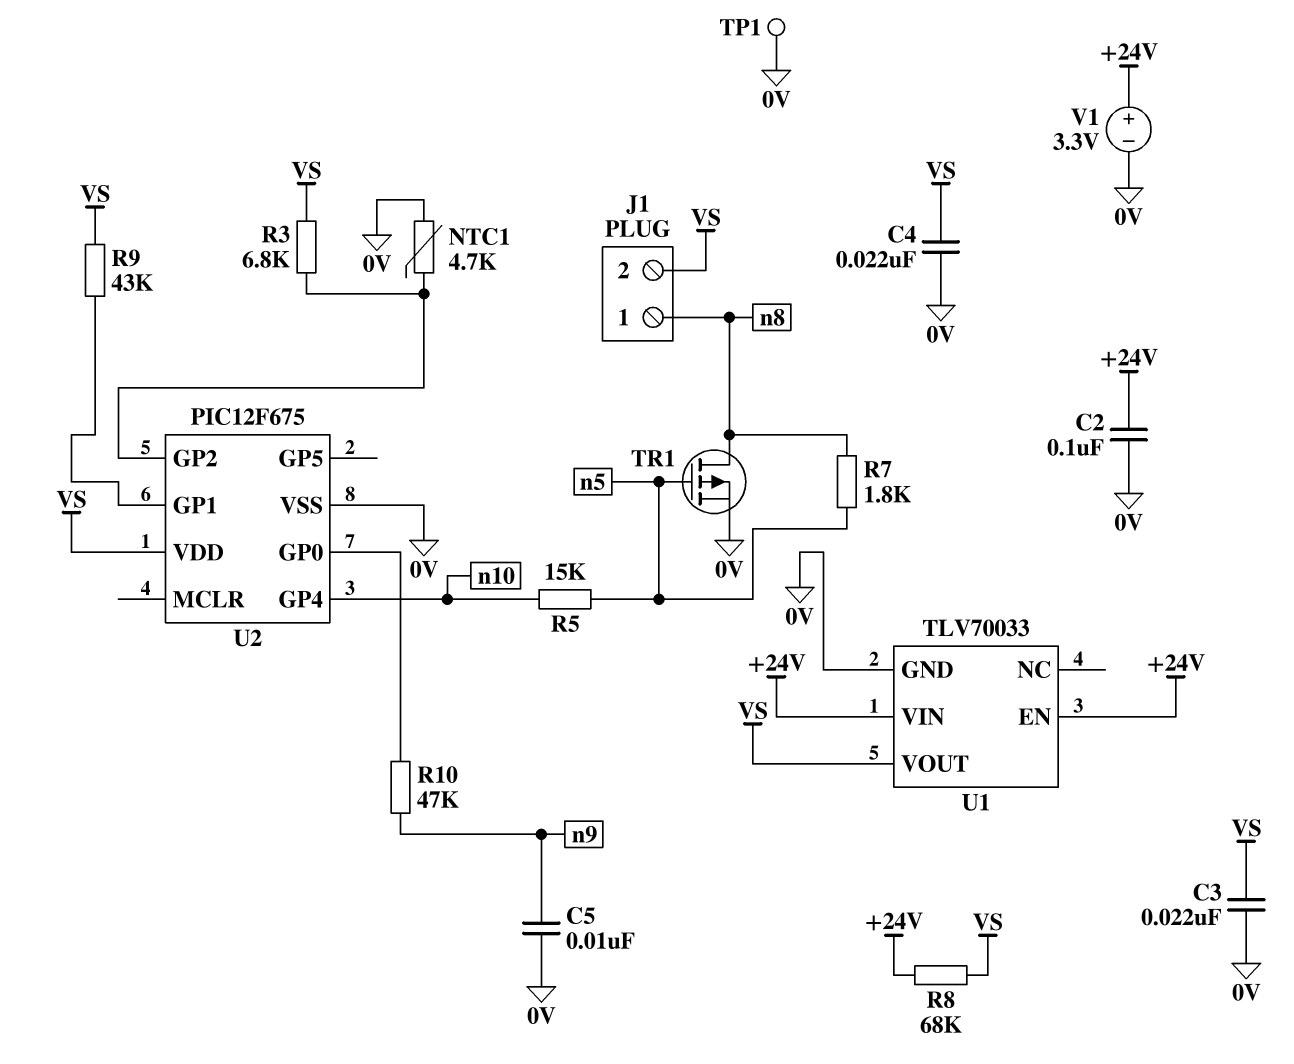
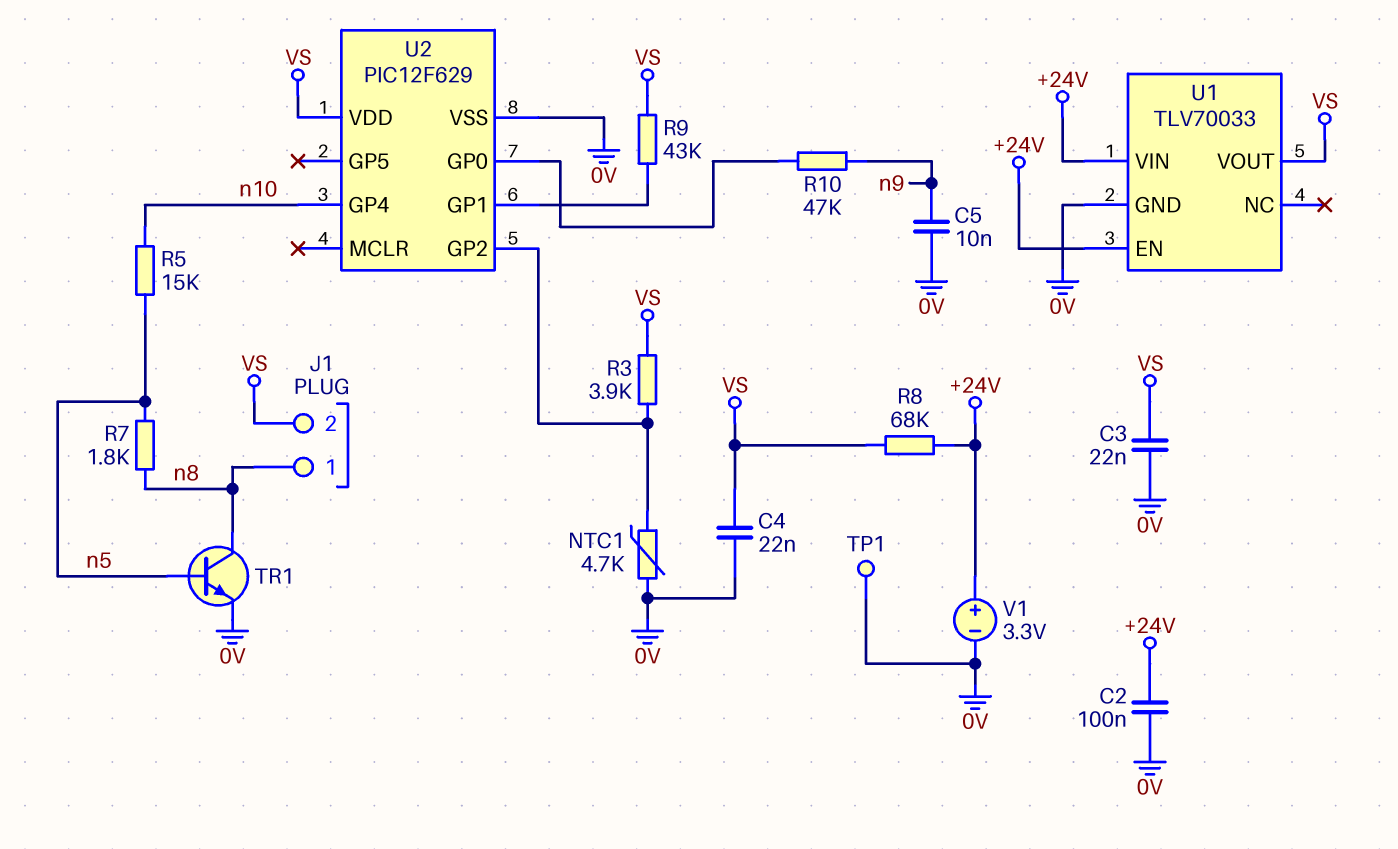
R3: 6.8k (U2/GP2, VS) -> 3.9k (U2/GP2, VS)
TR1: PMOS (G n5, D n8, S 0V) -> NPN (B n5, C n8, E 0V)
U2: PIC12F675 -> PIC12F629

